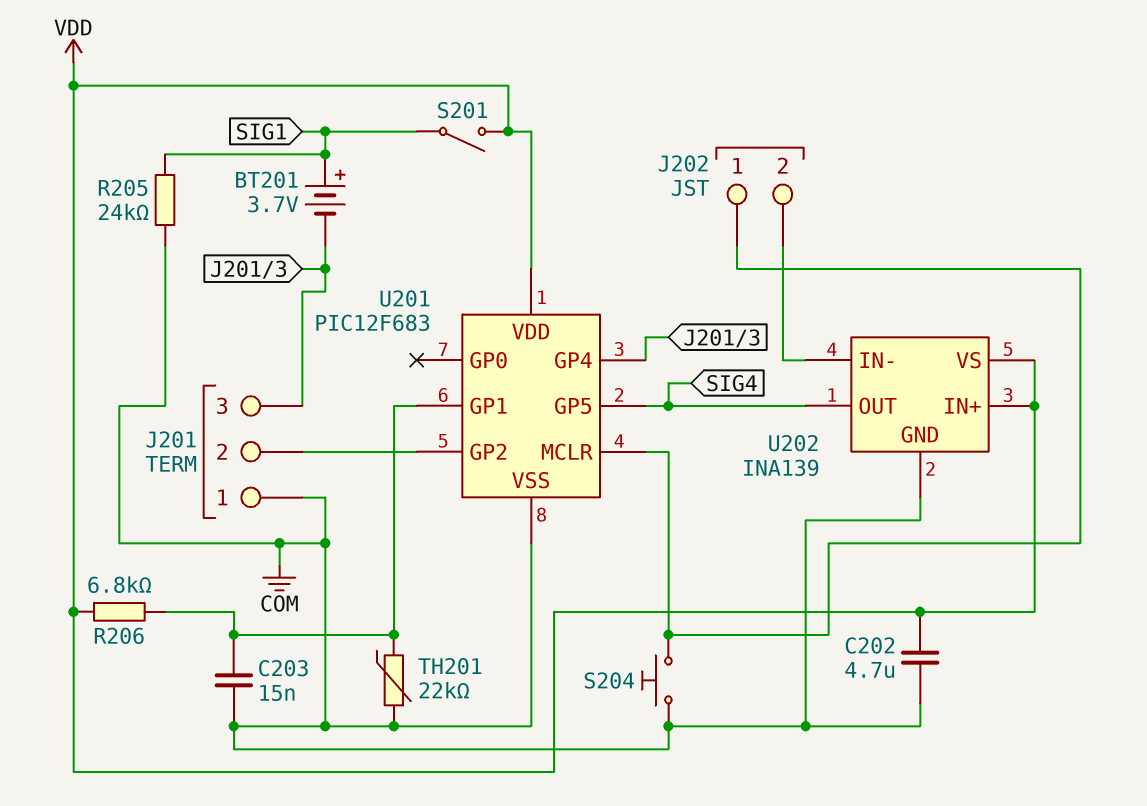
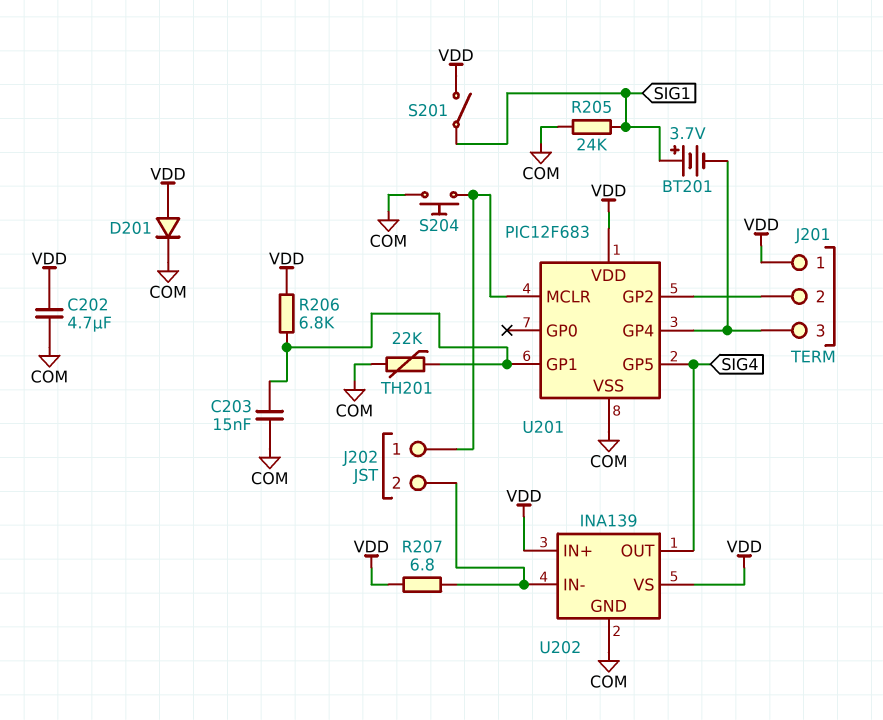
D201: none -> diode (A VDD, K COM)
J201 pin 1: COM -> VDD
R207: none -> 6.8 (J202/2, VDD)

